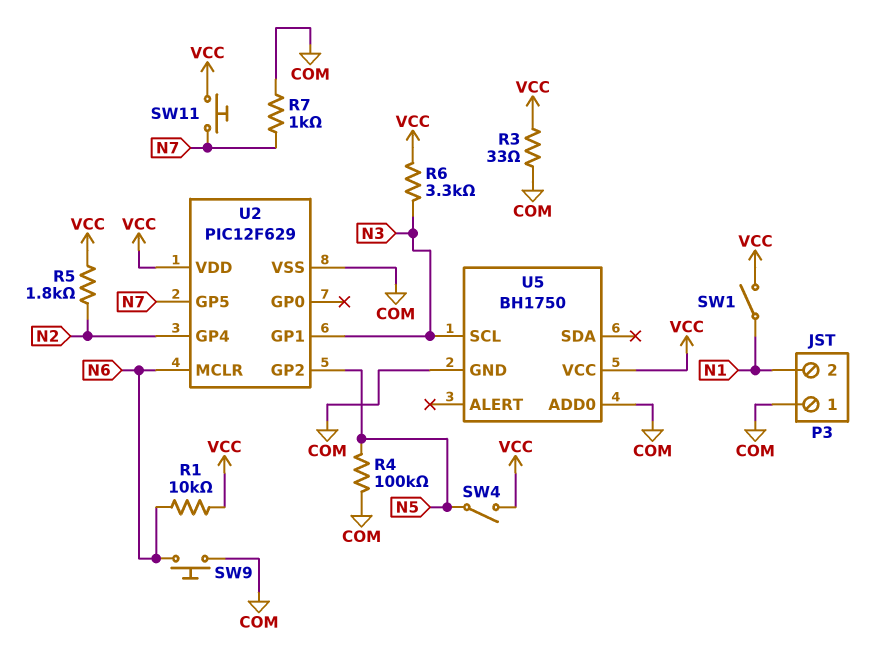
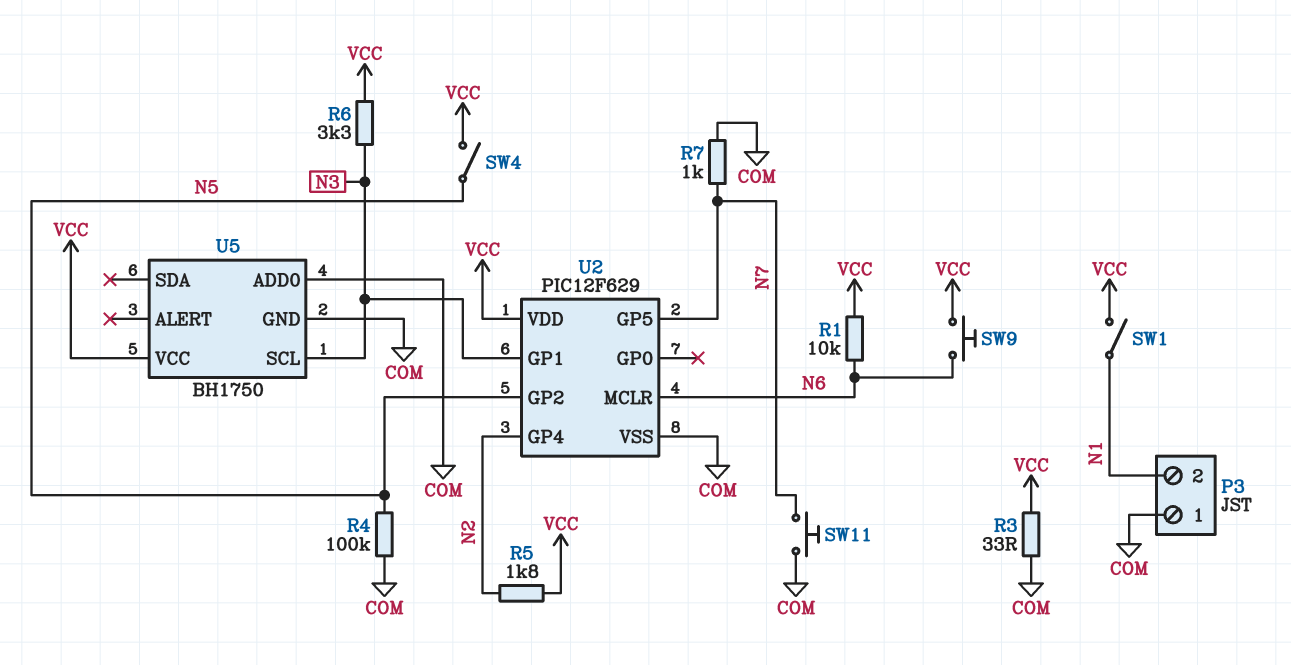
SW9: button (COM, N6) -> button (N6, VCC)
SW11: button (N7, VCC) -> button (COM, N7)

